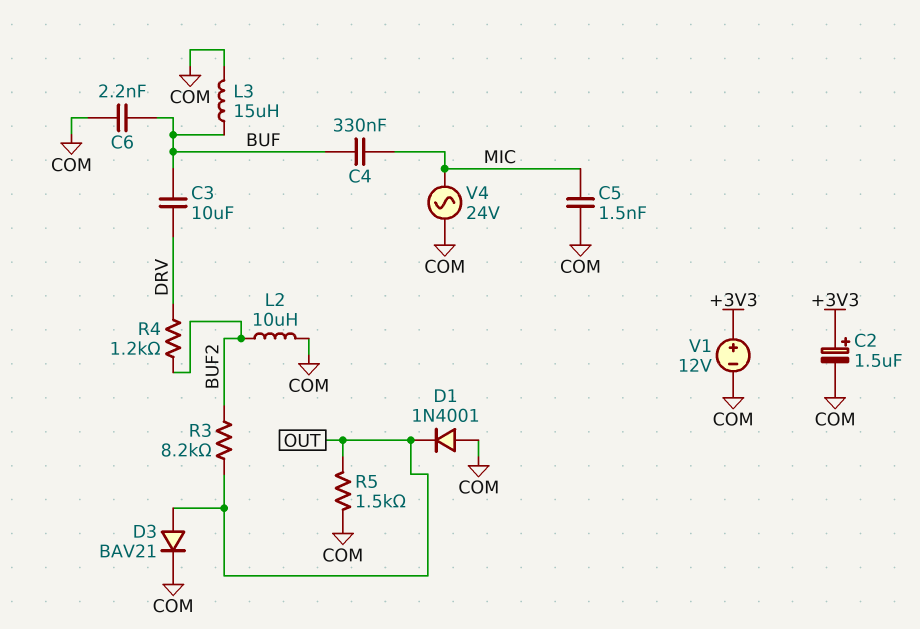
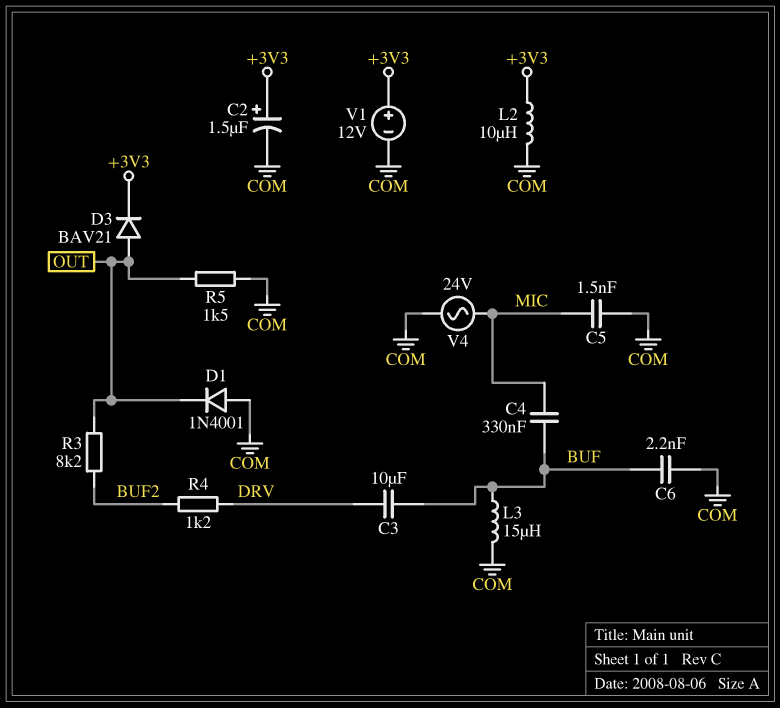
D3: diode BAV21 (A OUT, K COM) -> diode BAV21 (A OUT, K +3V3)
L2: 10uH (BUF2, COM) -> 10uH (+3V3, COM)

